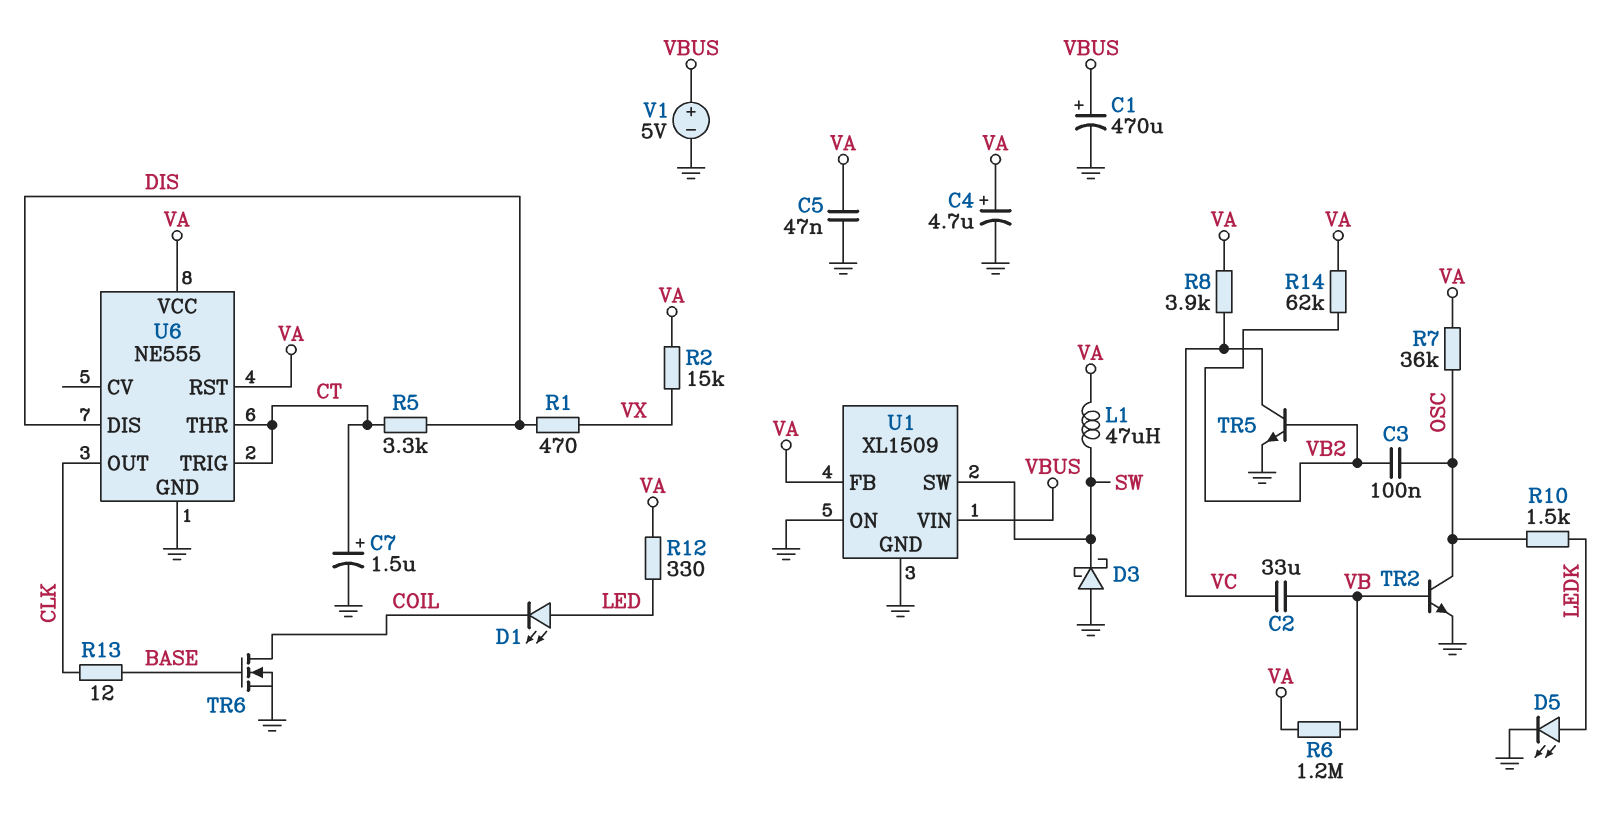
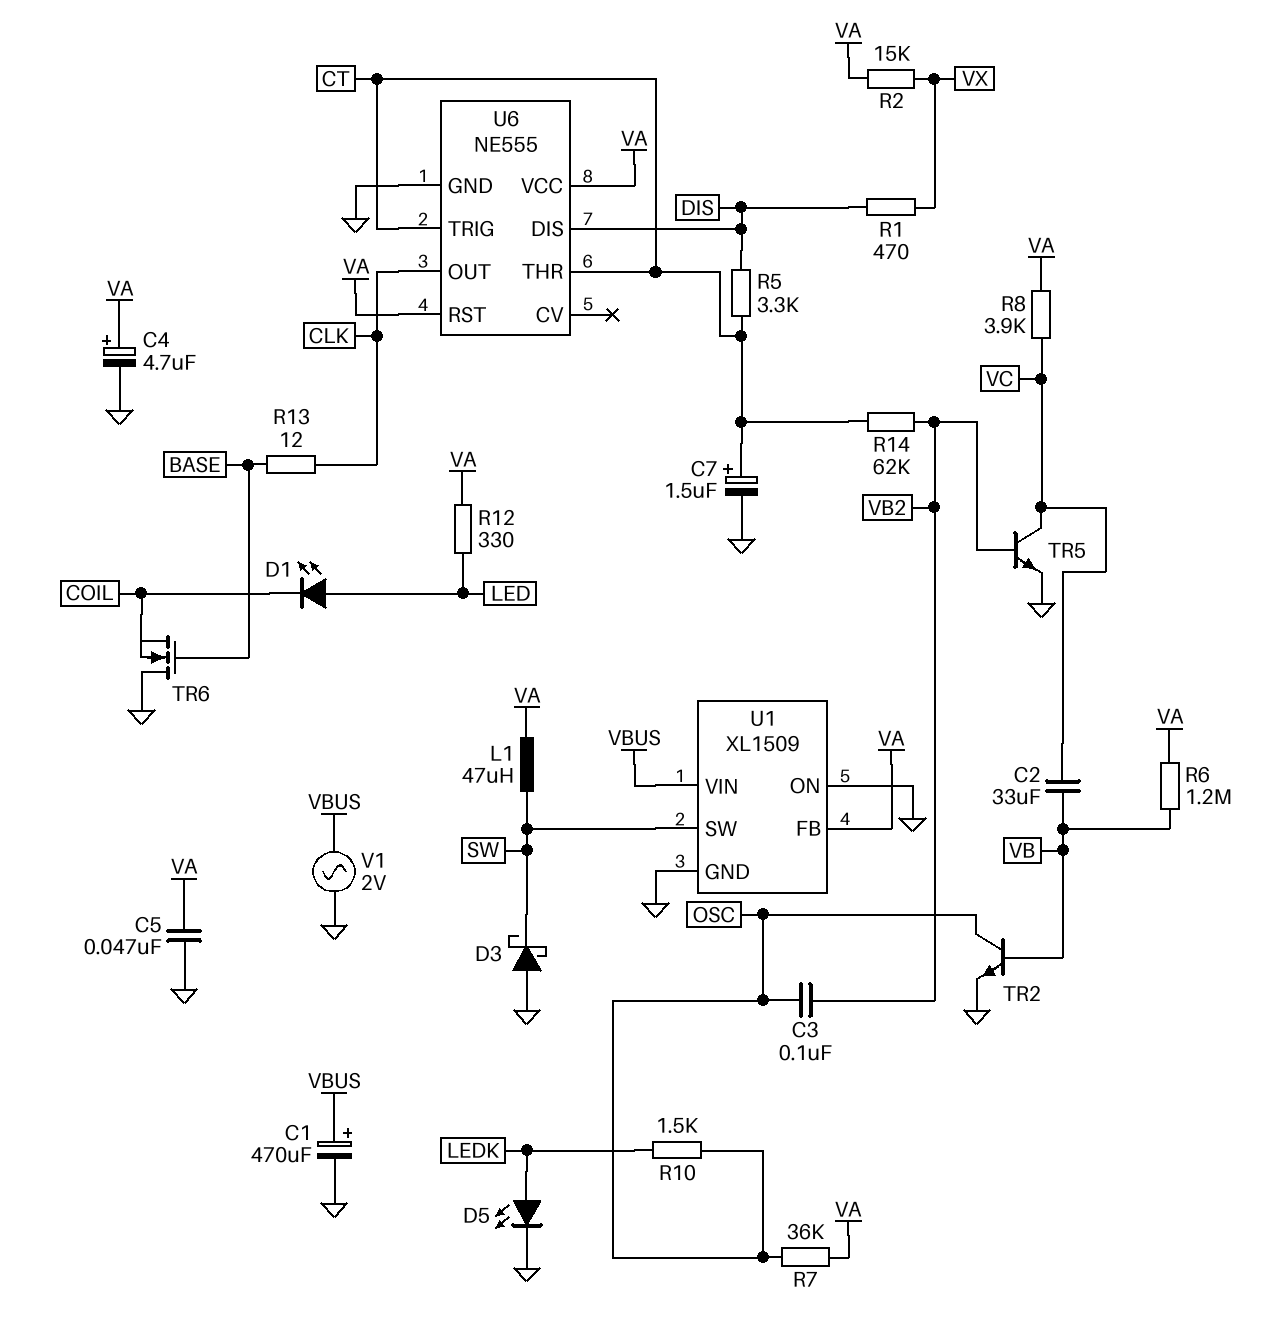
R14: 62k (VA, VB2) -> 62k (CT, VB2)
TR6: NMOS (G BASE, D COIL, S GND) -> NMOS (G BASE, D GND, S COIL)
V1: 5V (plus VBUS, minus GND) -> AC 2V (GND, VBUS)

